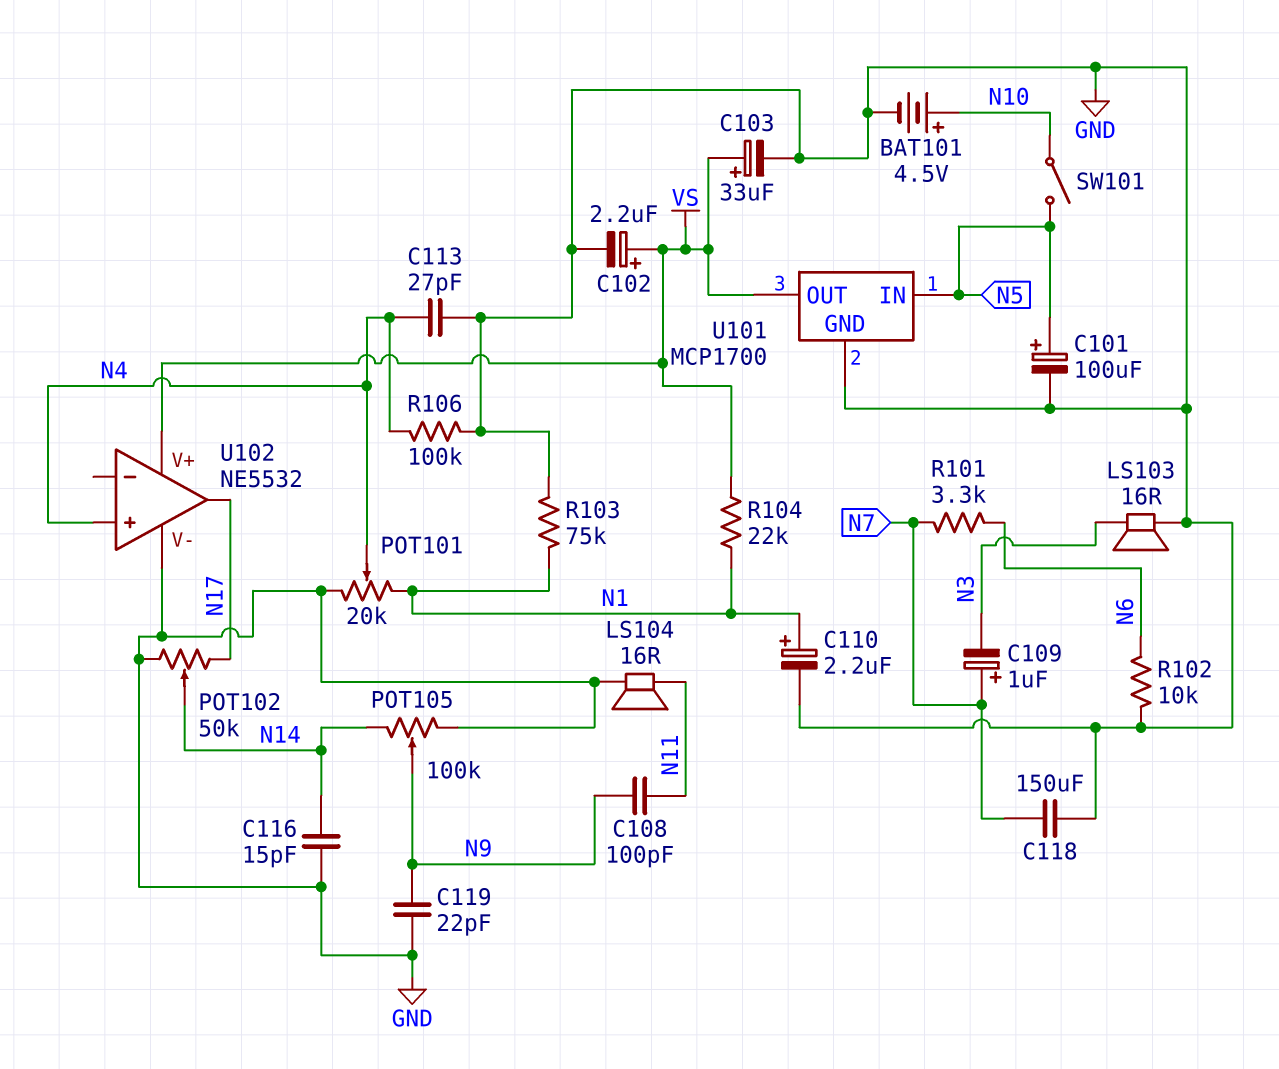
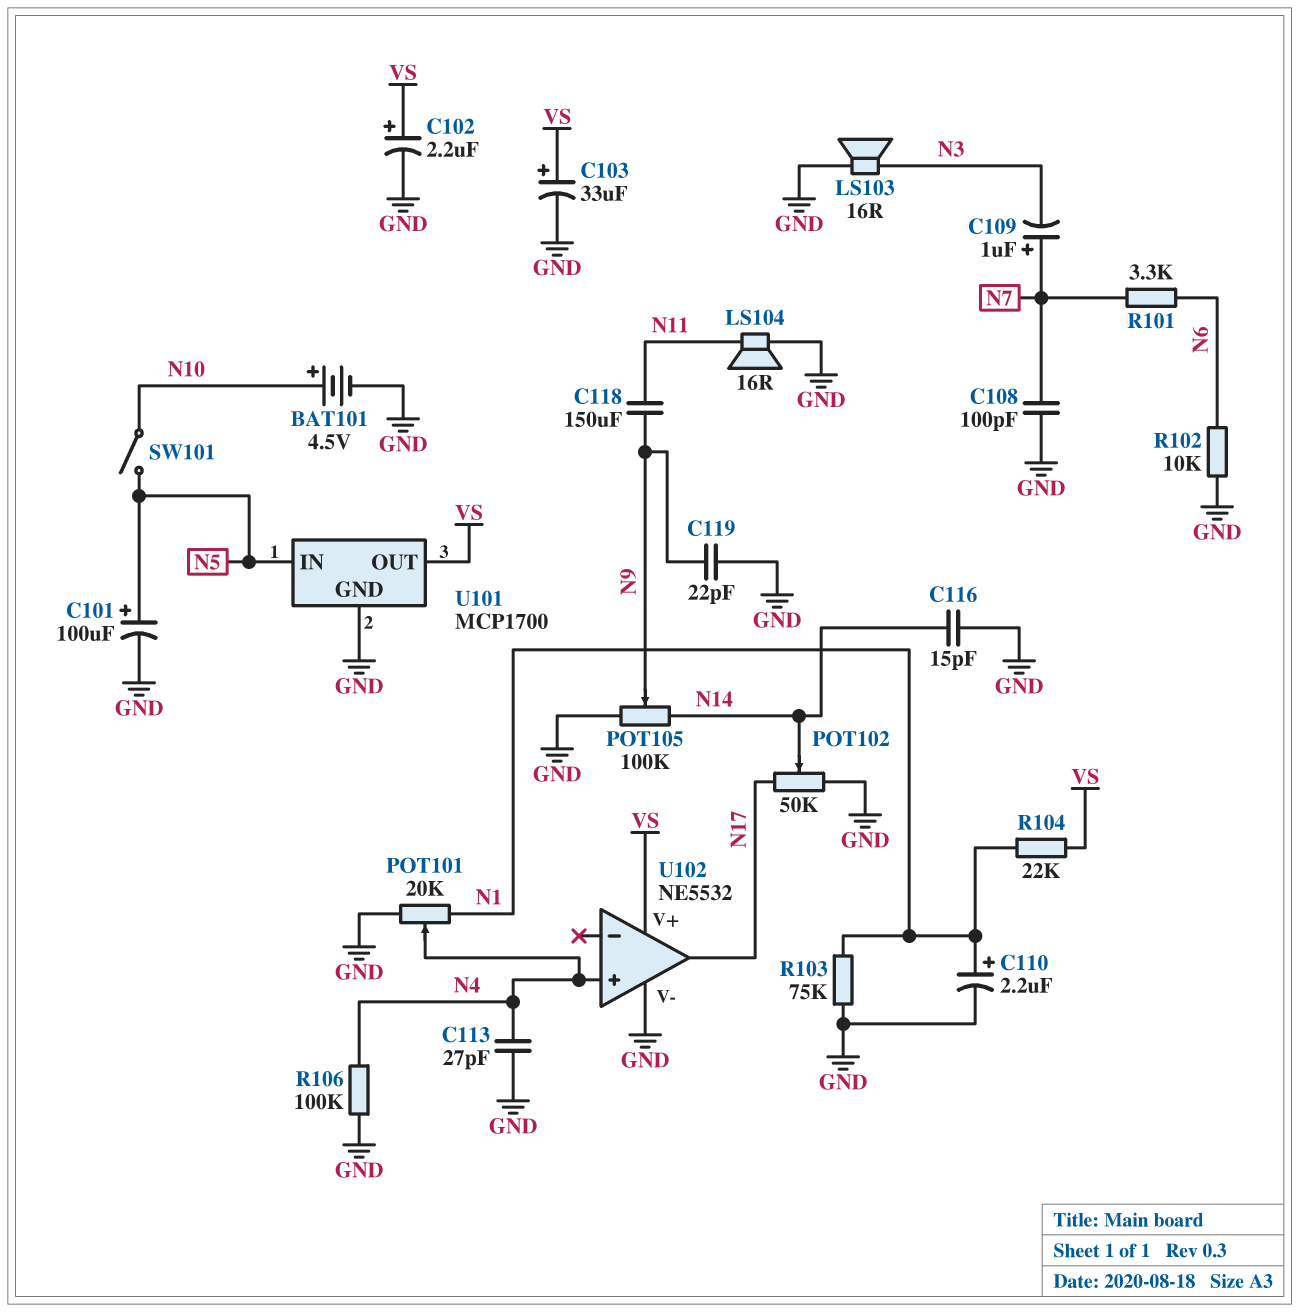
C108: 100pF (N9, N11) -> 100pF (GND, N7)
C118: 150uF (GND, N7) -> 150uF (N9, N11)

